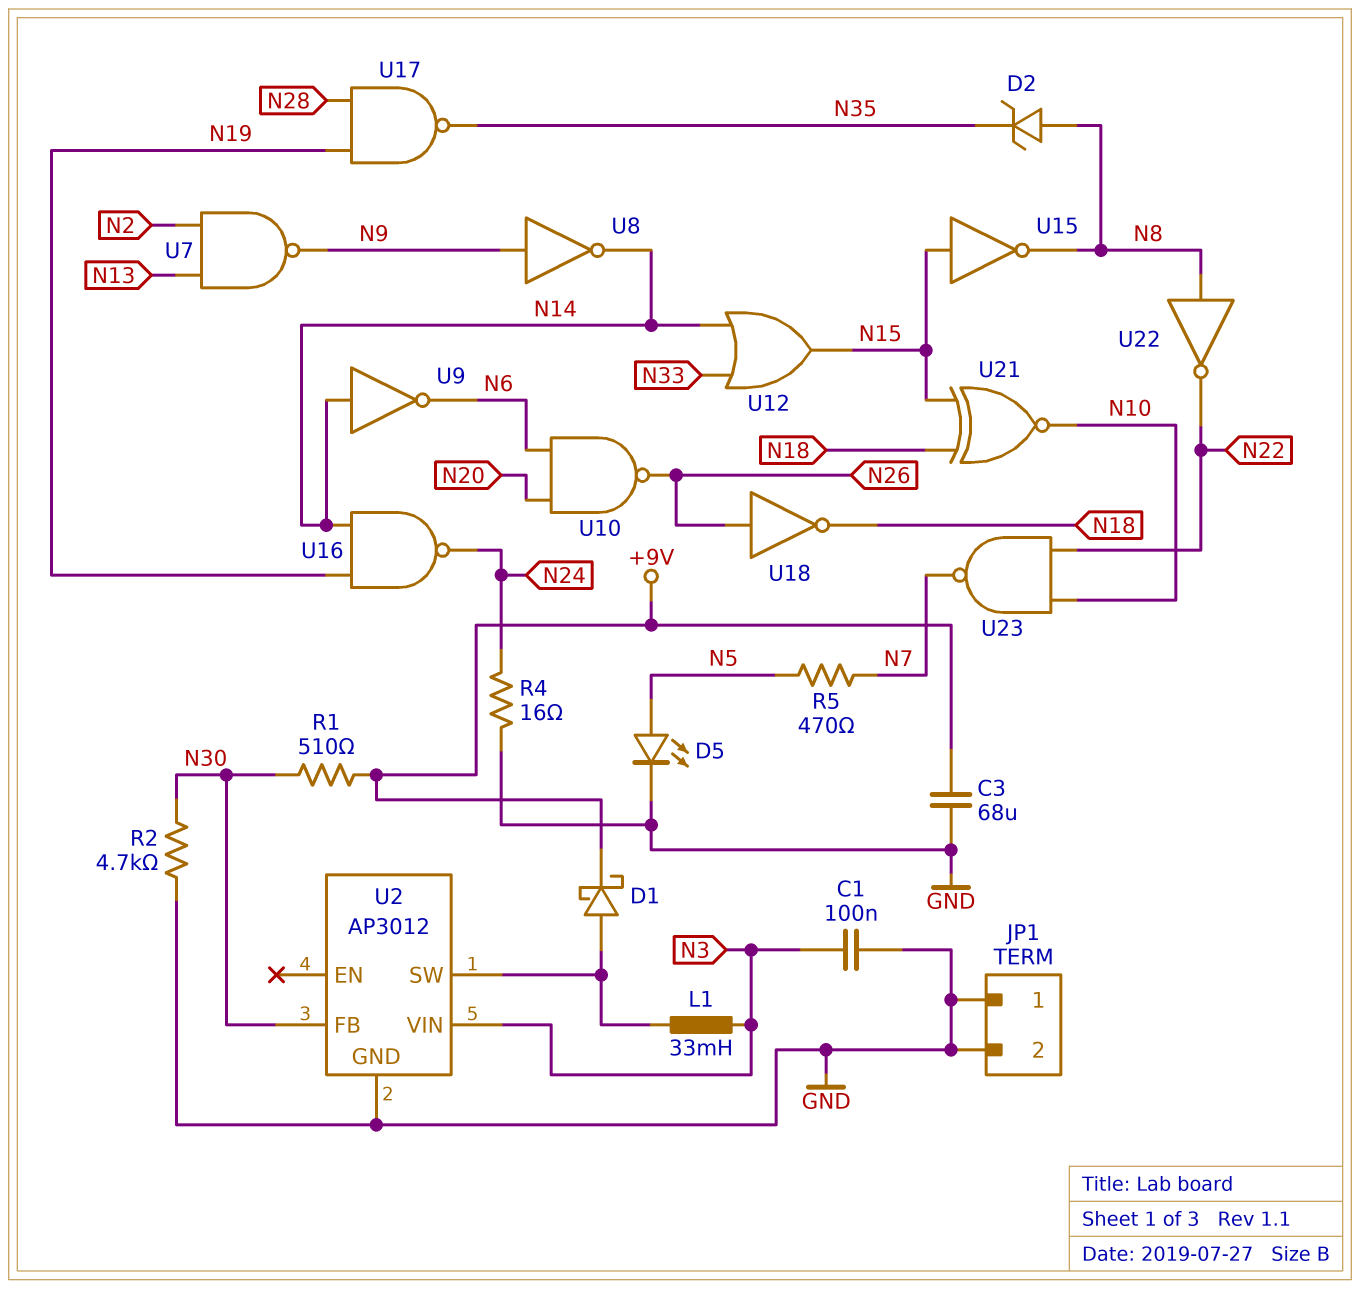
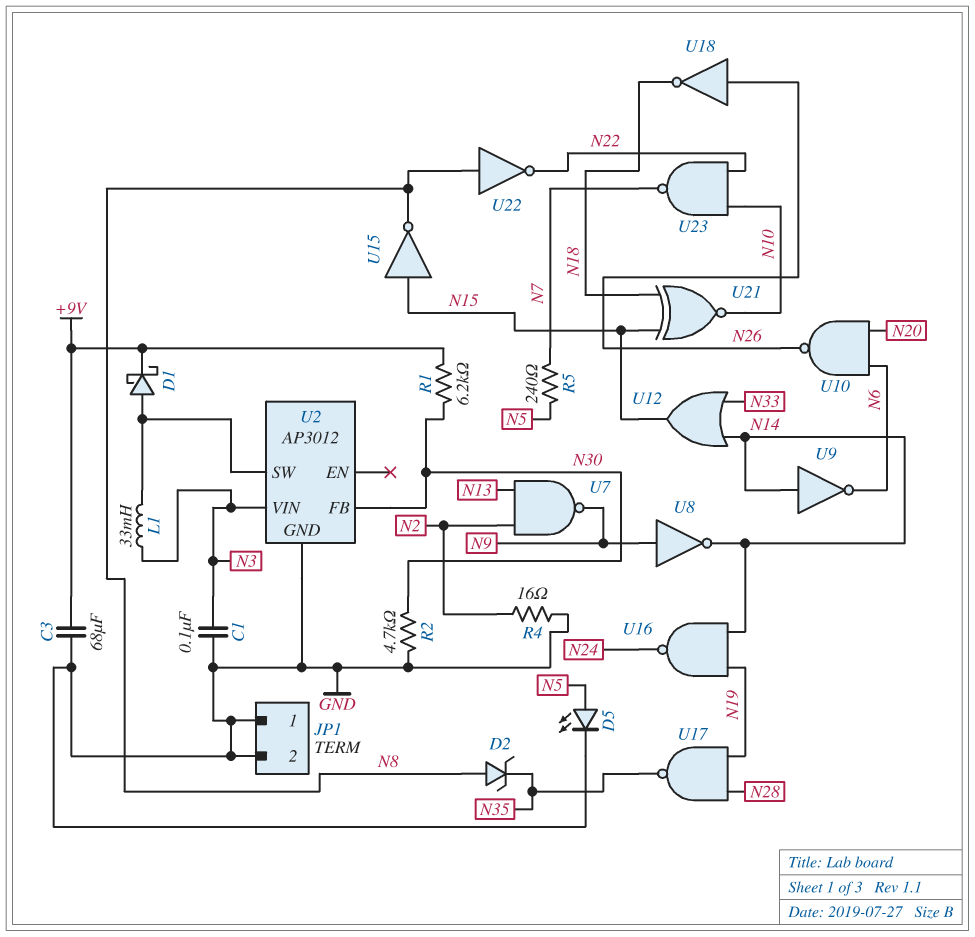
R1: 510 (+9V, N30) -> 6.2k (+9V, N30)
R4: 16 (GND, N24) -> 16 (GND, N2)
R5: 470 (N5, N7) -> 240 (N5, N7)

